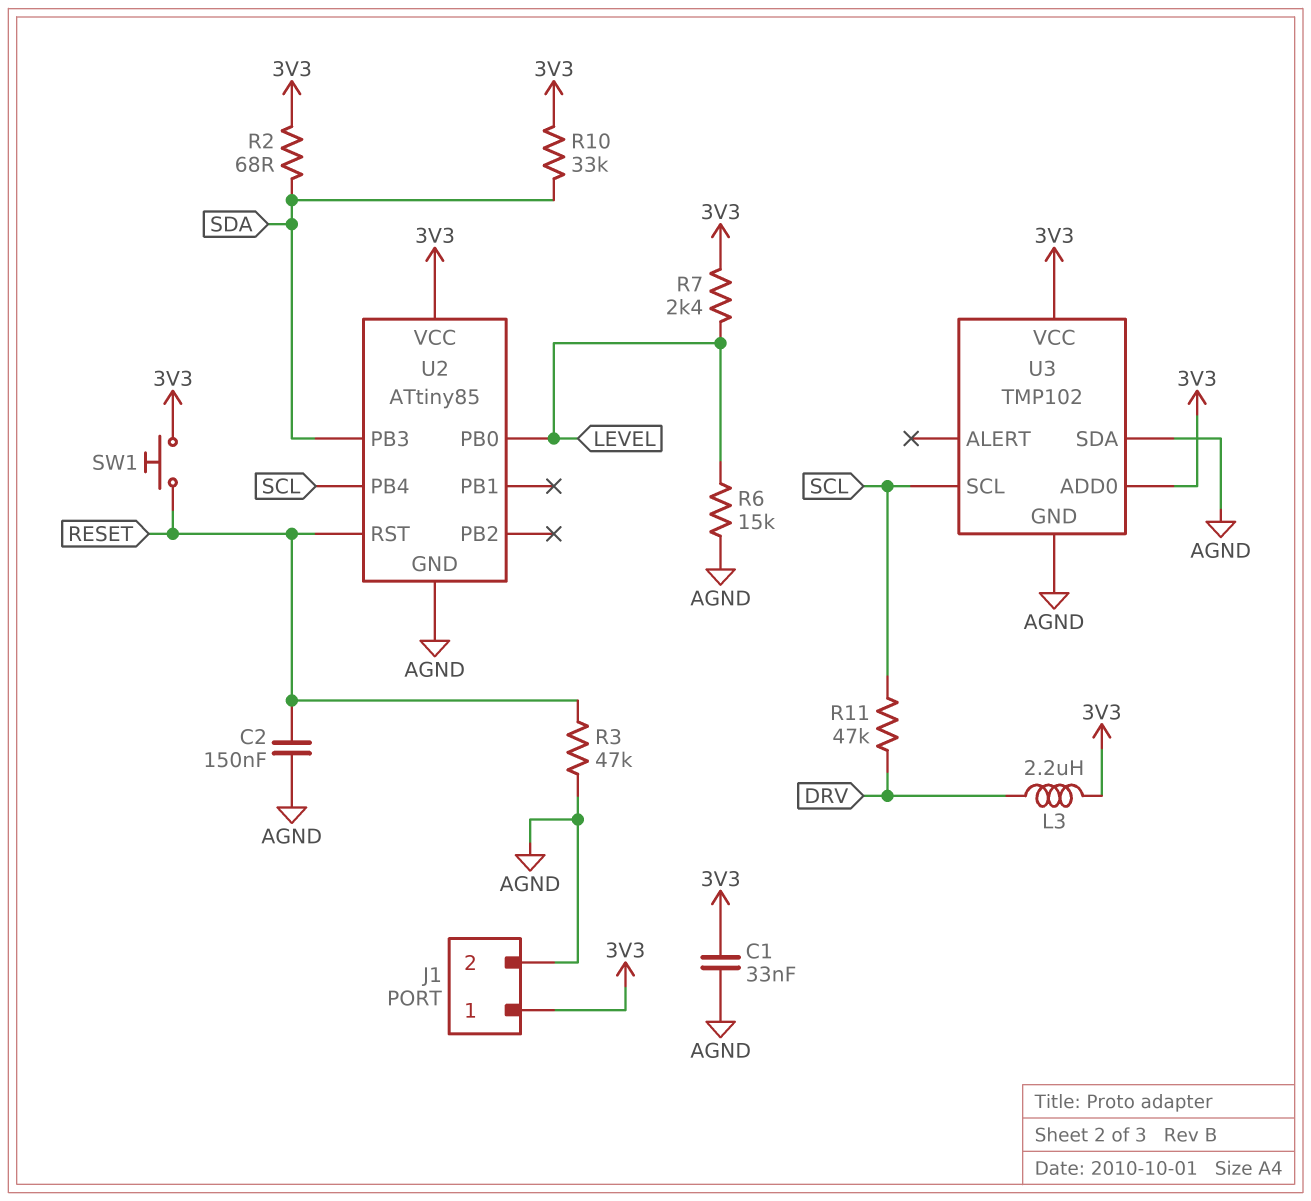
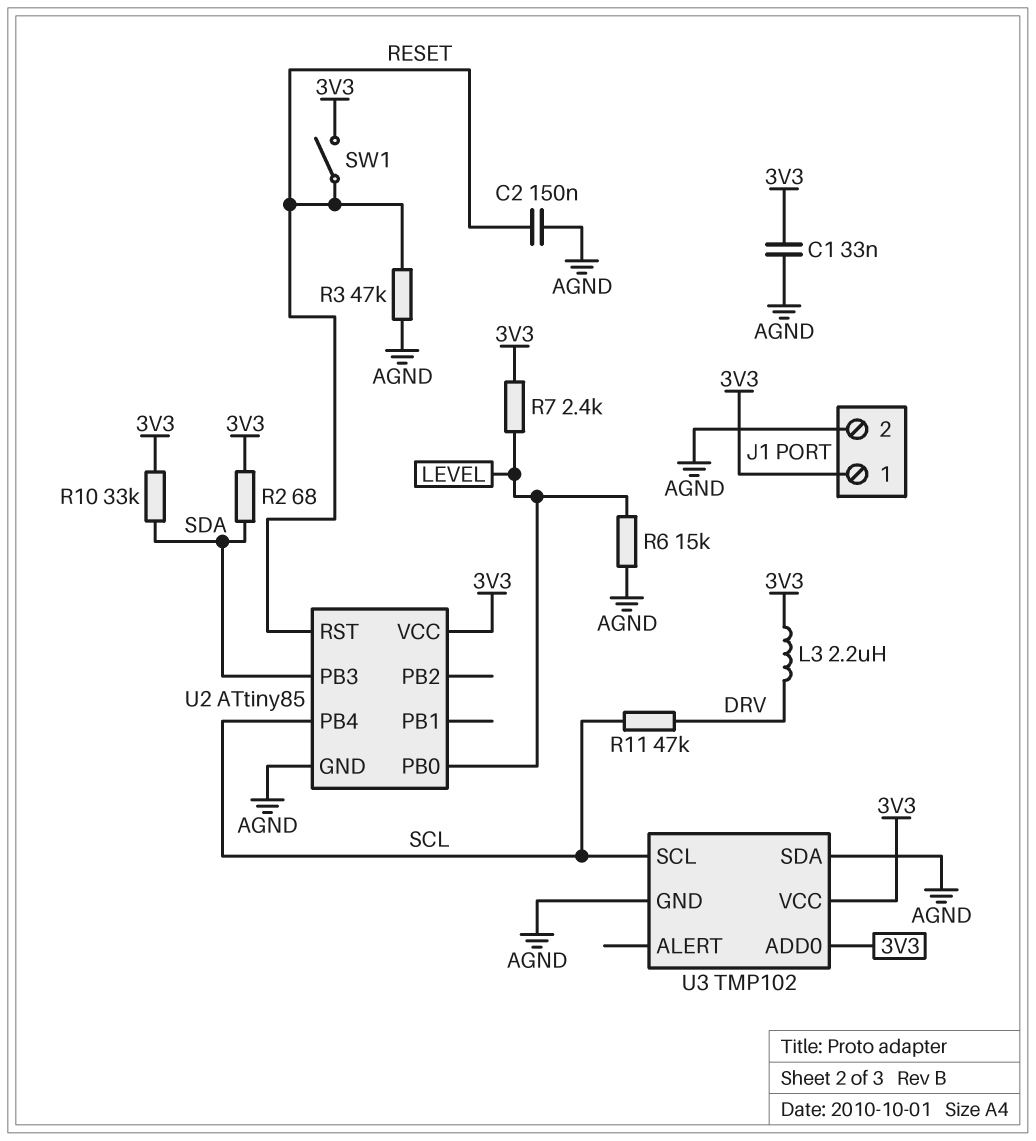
SW1: button (3V3, RESET) -> switch (3V3, RESET)

